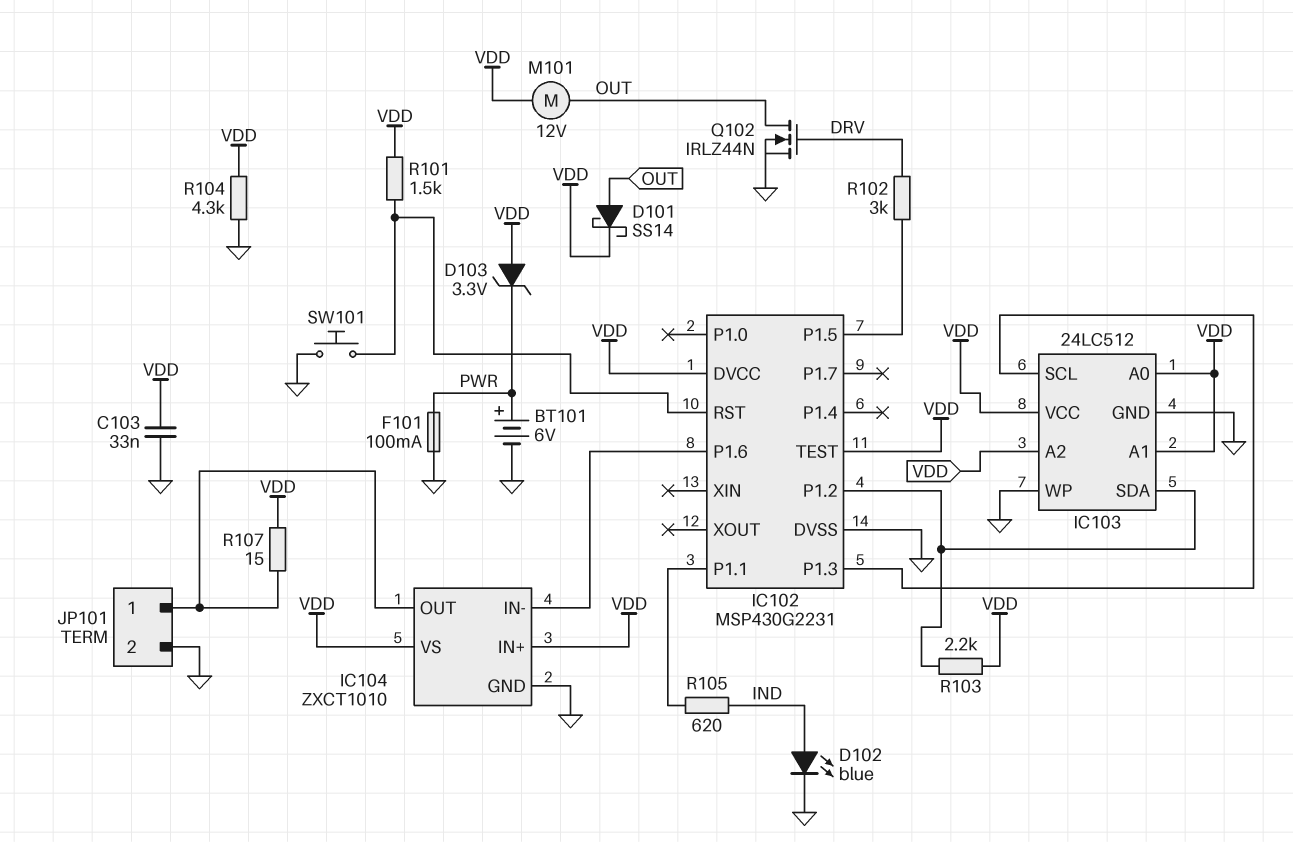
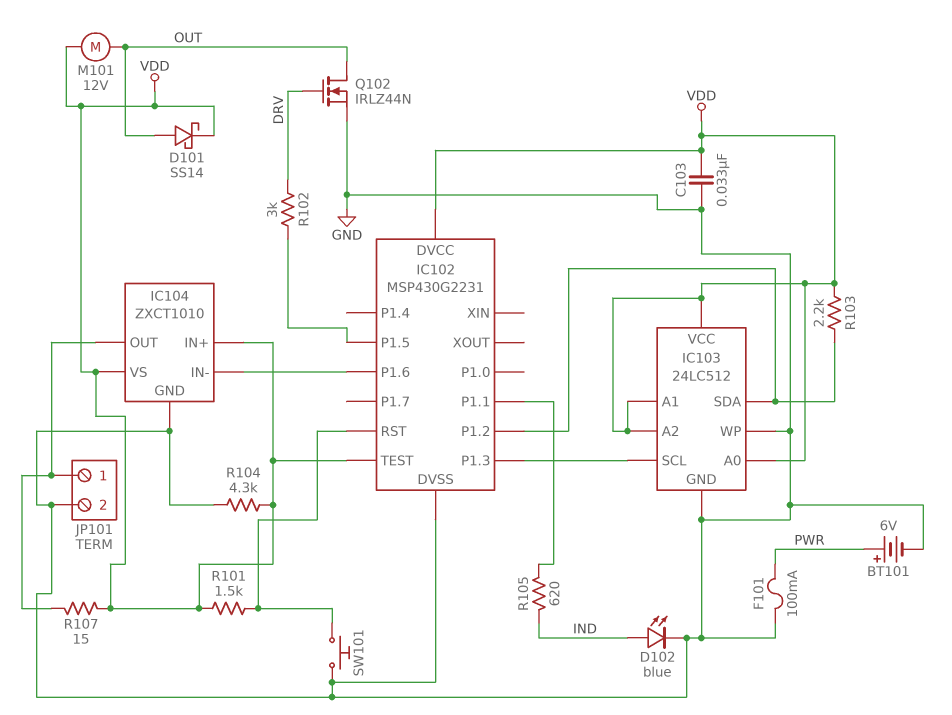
D103: zener 3.3V (A VDD, K PWR) -> none

